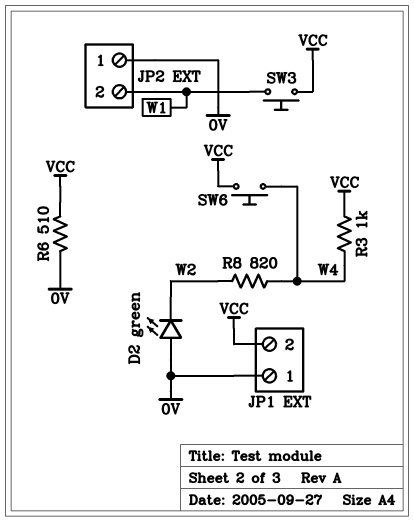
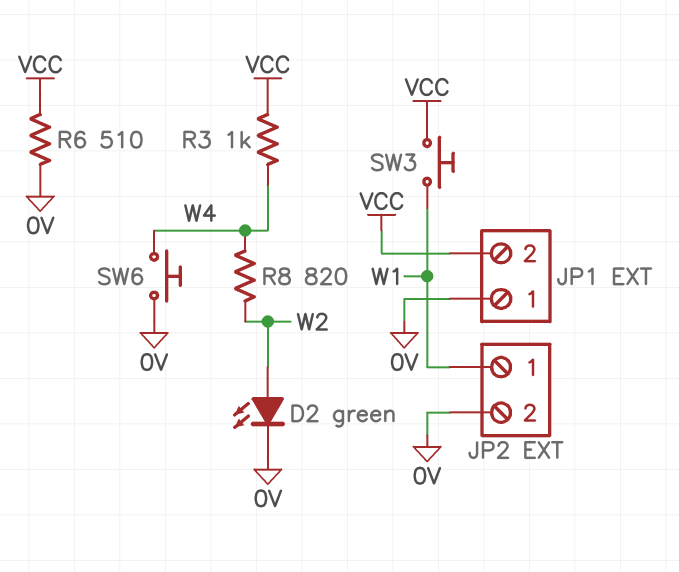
D2: LED green (A 0V, K W2) -> LED green (A W2, K 0V)
JP2 pin 1: 0V -> W1
JP2 pin 2: W1 -> 0V
SW6: button (VCC, W4) -> button (0V, W4)

